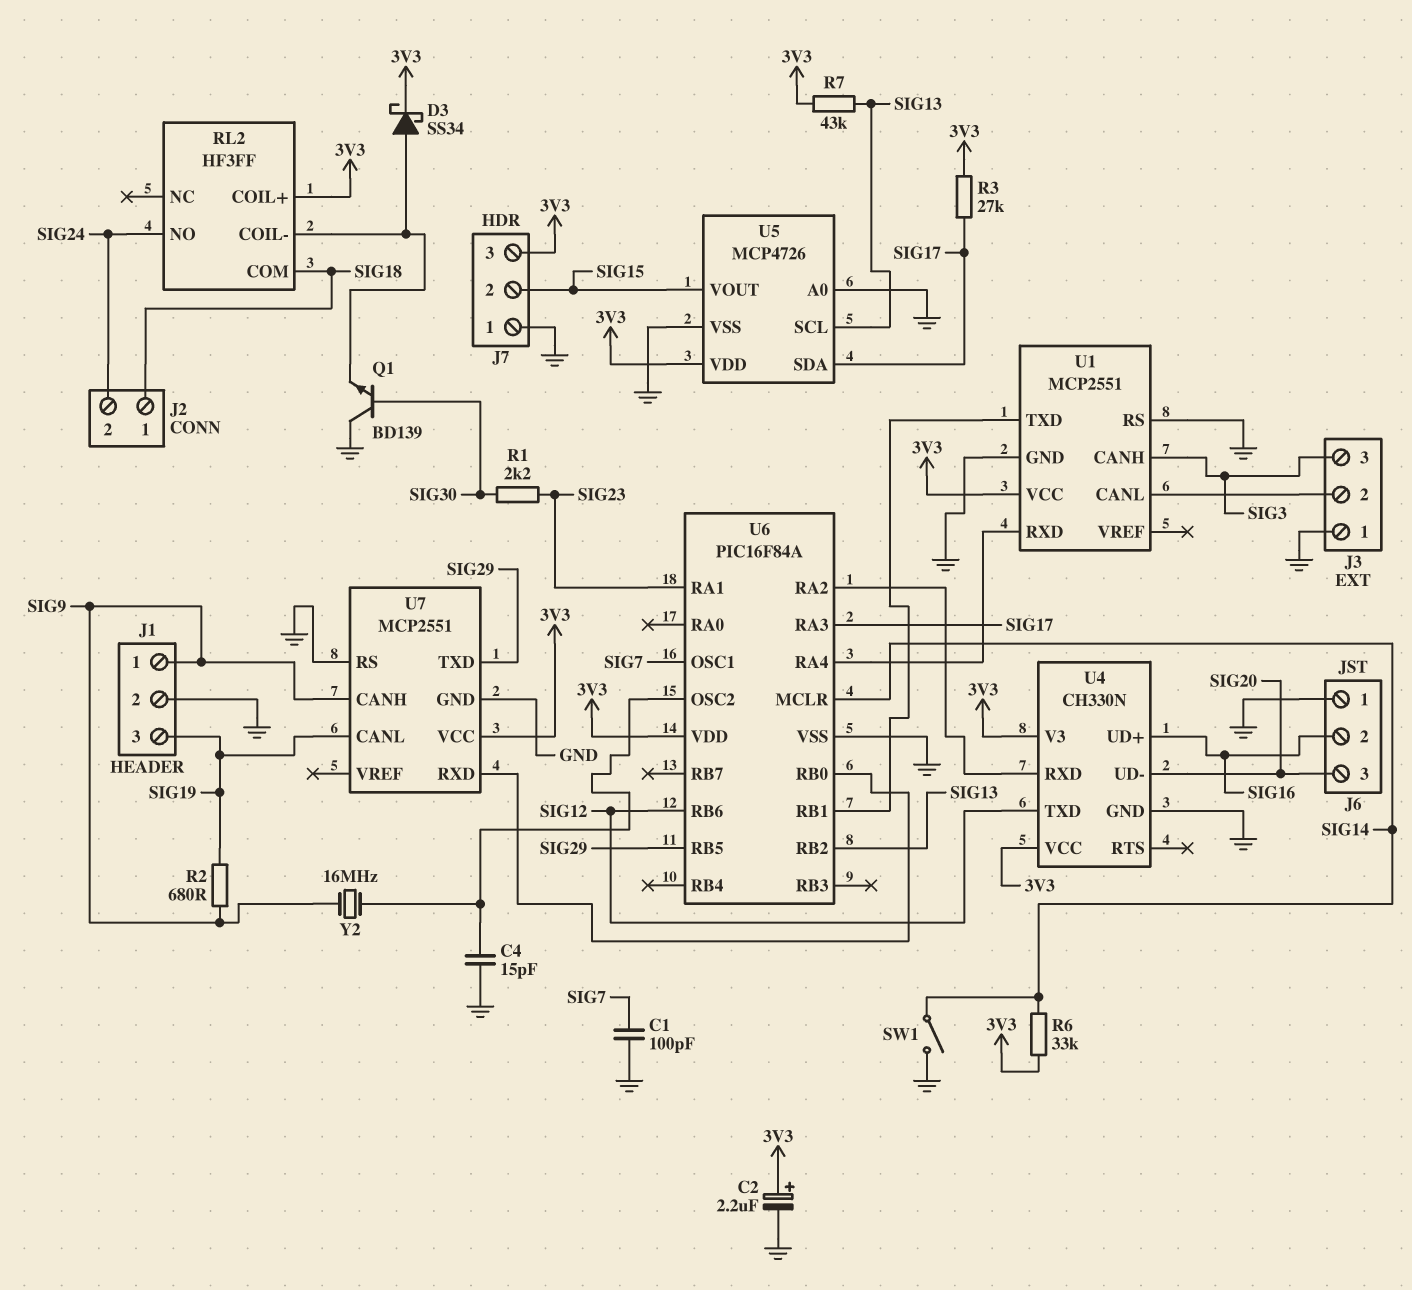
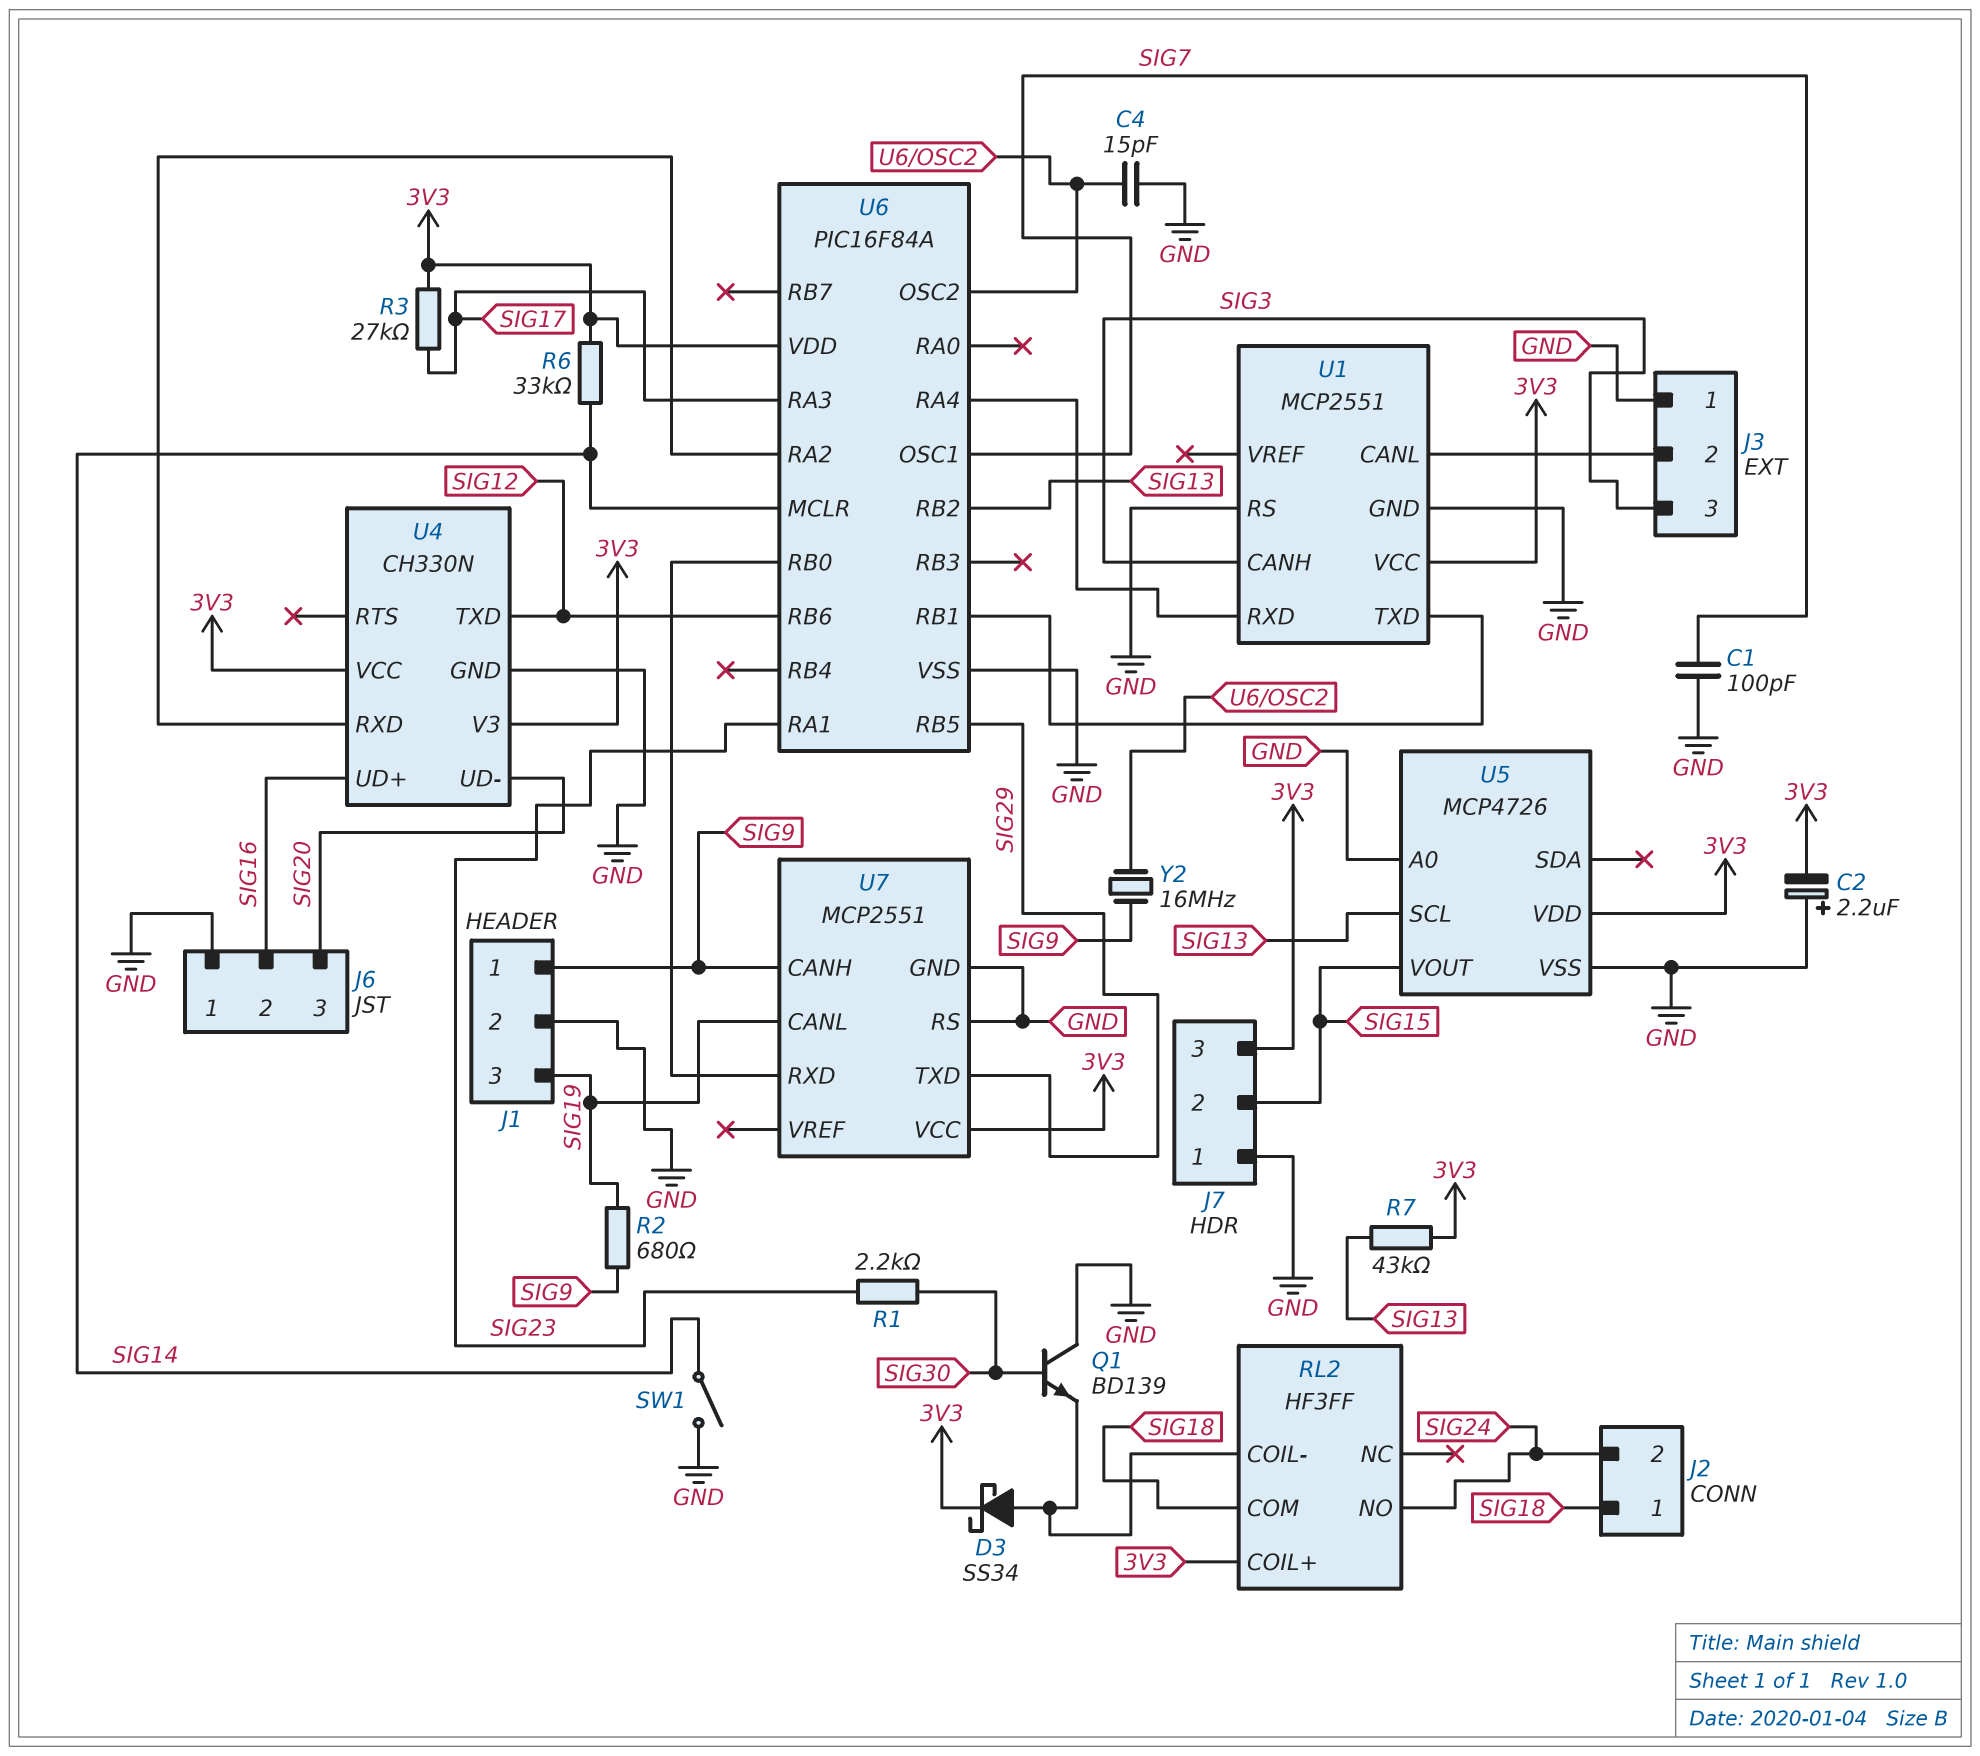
C2: 2.2uF (plus 3V3, minus GND) -> 2.2uF (plus GND, minus 3V3)
U5 pin SDA: SIG17 -> none

